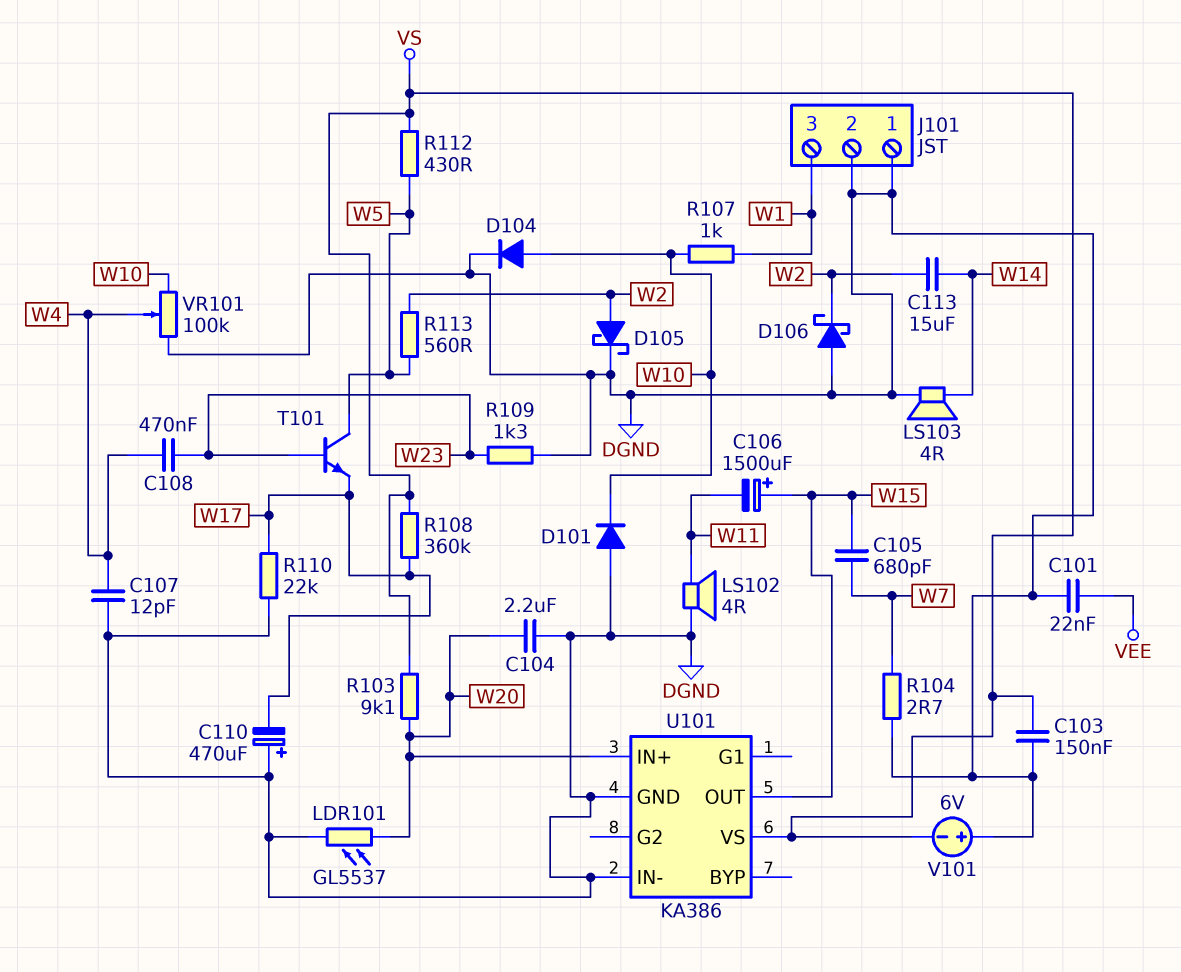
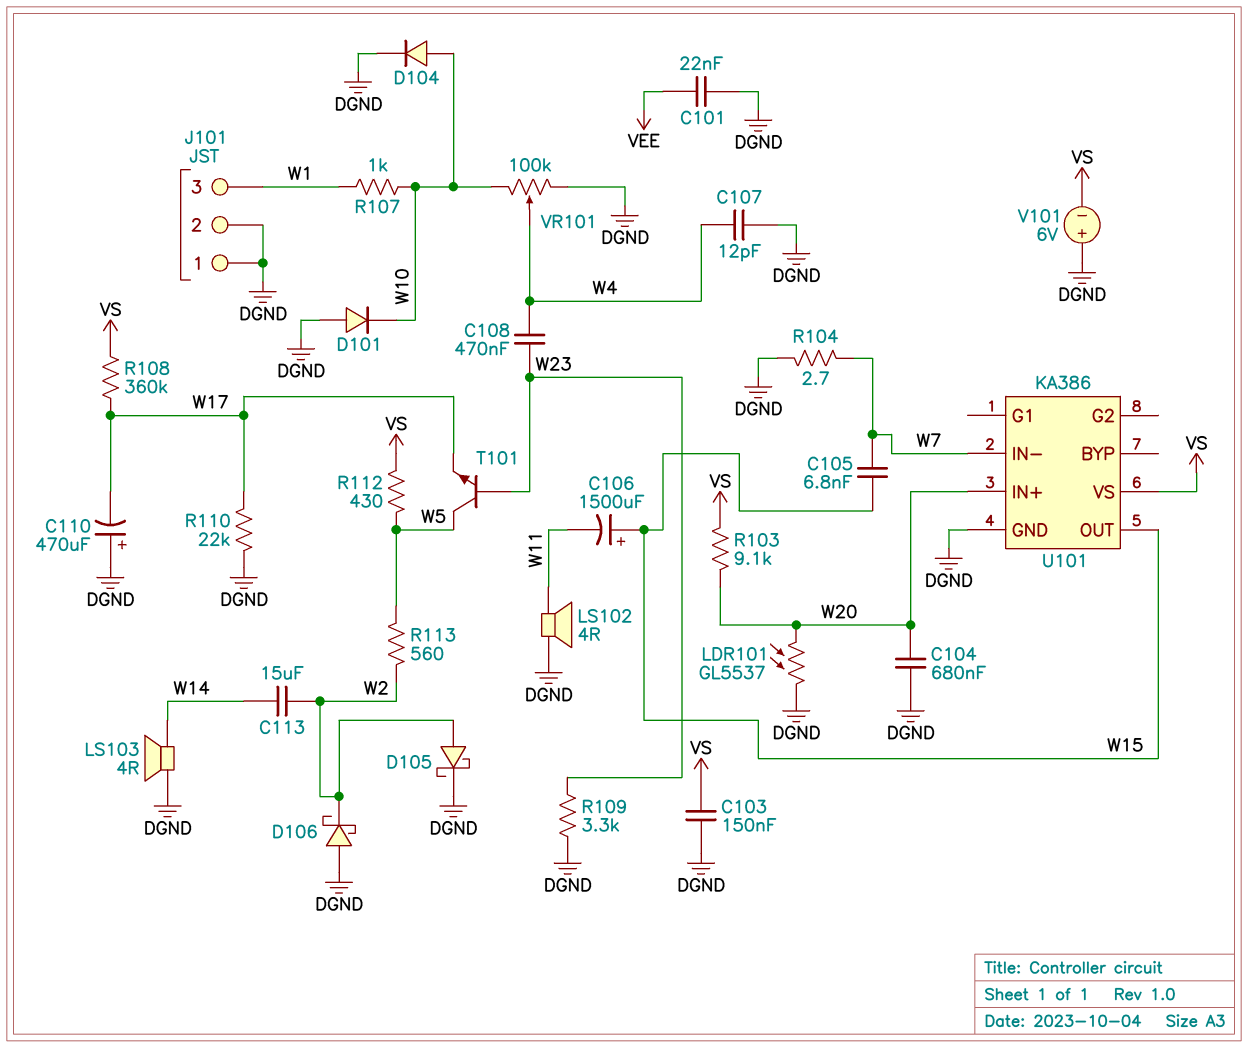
C104: 2.2uF (DGND, W20) -> 680nF (DGND, W20)
C105: 680pF (W7, W15) -> 6.8nF (W7, W15)
R109: 1.3k (DGND, W23) -> 3.3k (DGND, W23)
U101 pin IN-: DGND -> W7

